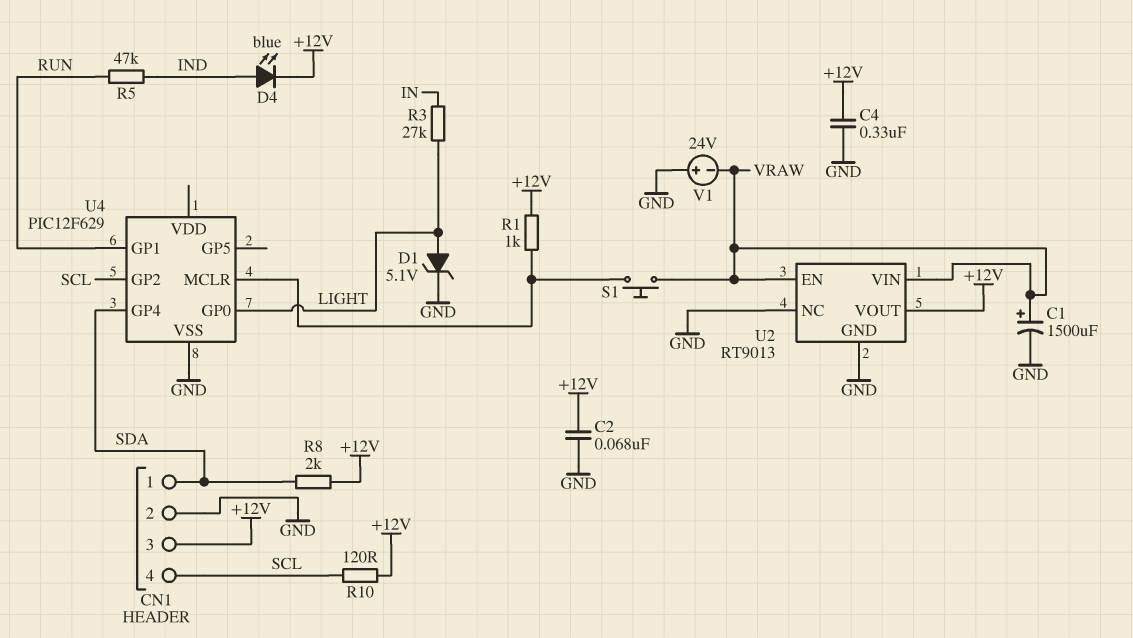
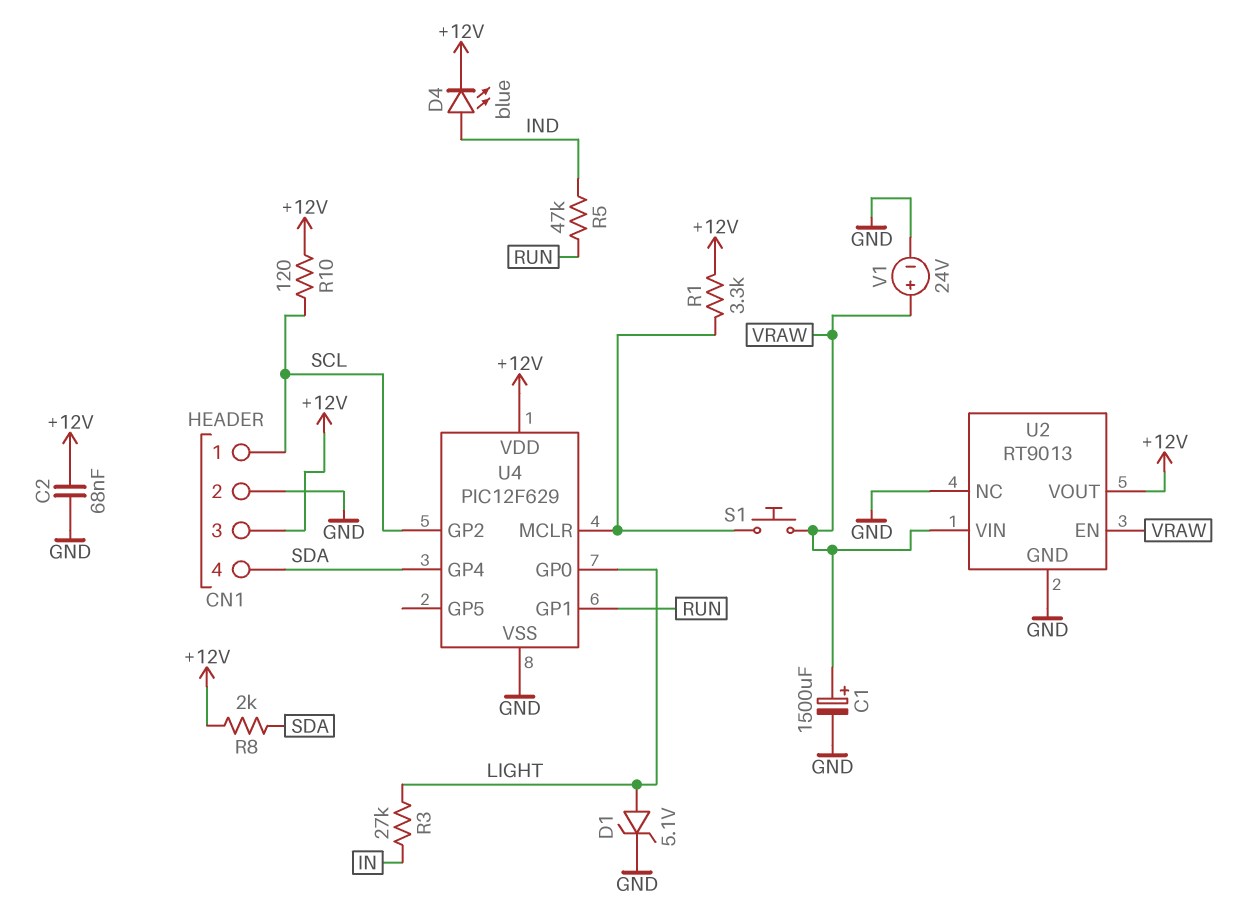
C4: 330nF (+12V, GND) -> none
CN1 pin 1: SDA -> SCL
CN1 pin 4: SCL -> SDA
R1: 1k (+12V, U4/MCLR) -> 3.3k (+12V, U4/MCLR)
U4 pin VDD: none -> +12V
V1: 24V (plus GND, minus VRAW) -> 24V (plus VRAW, minus GND)

